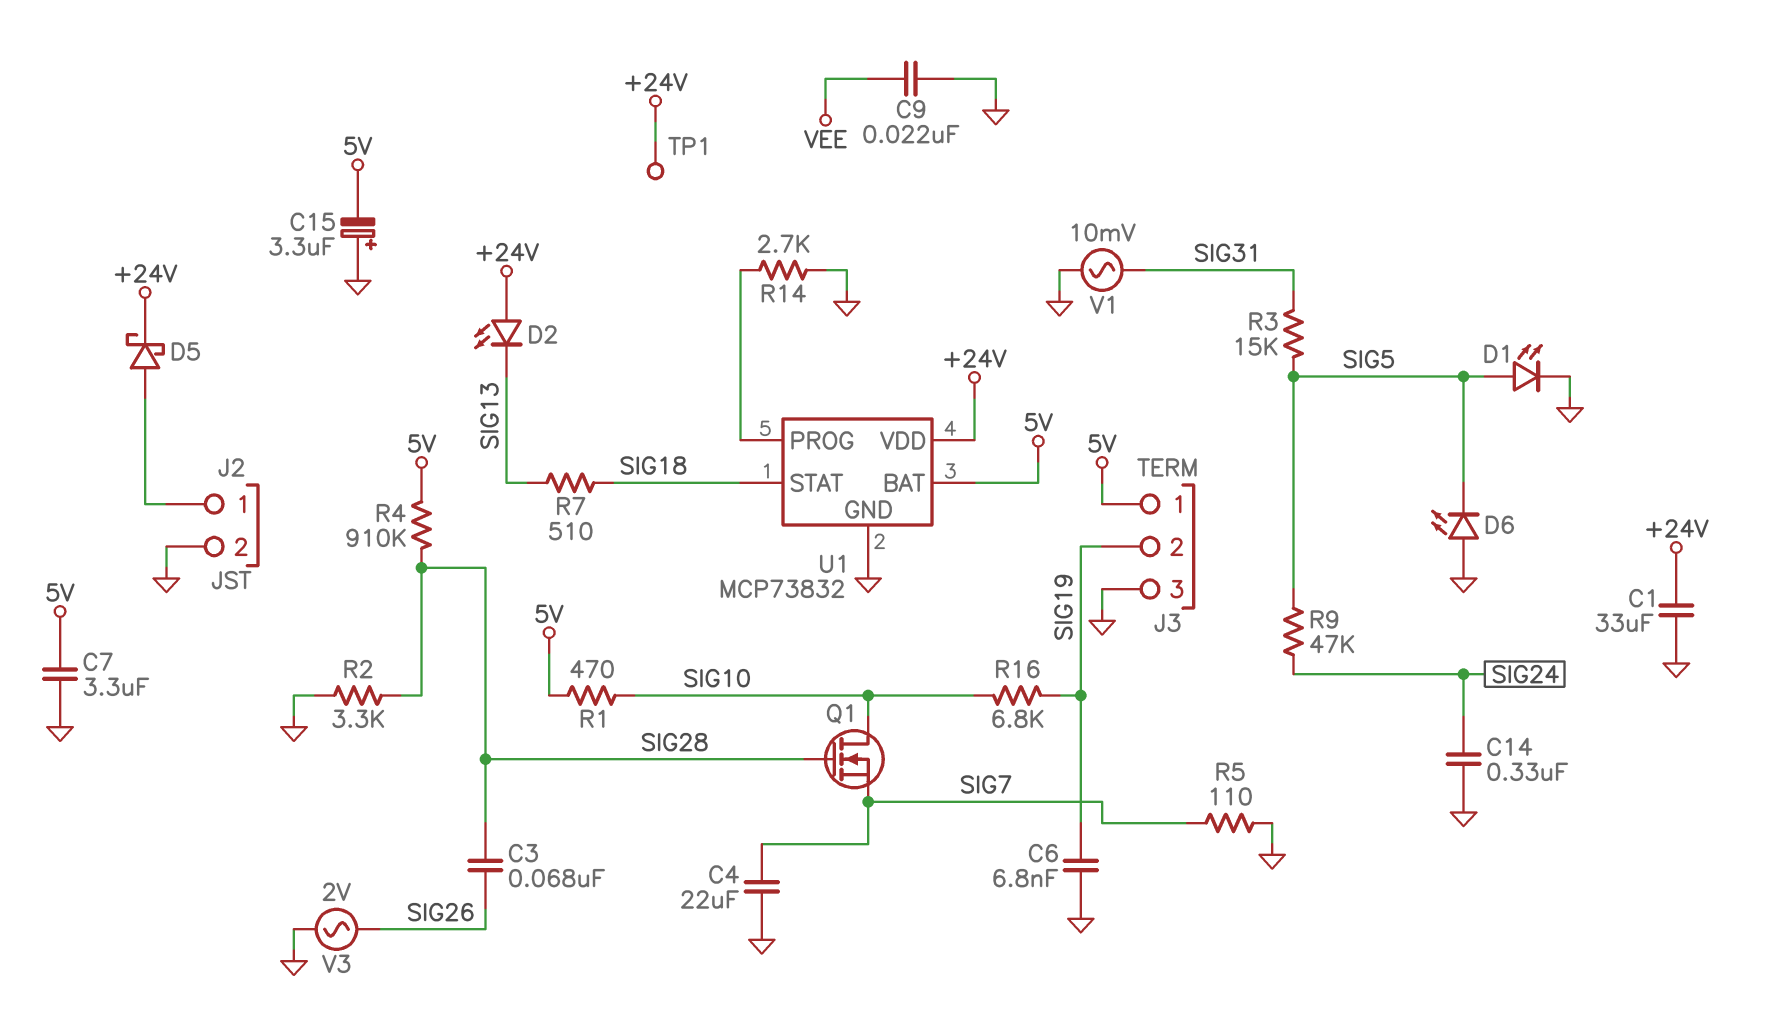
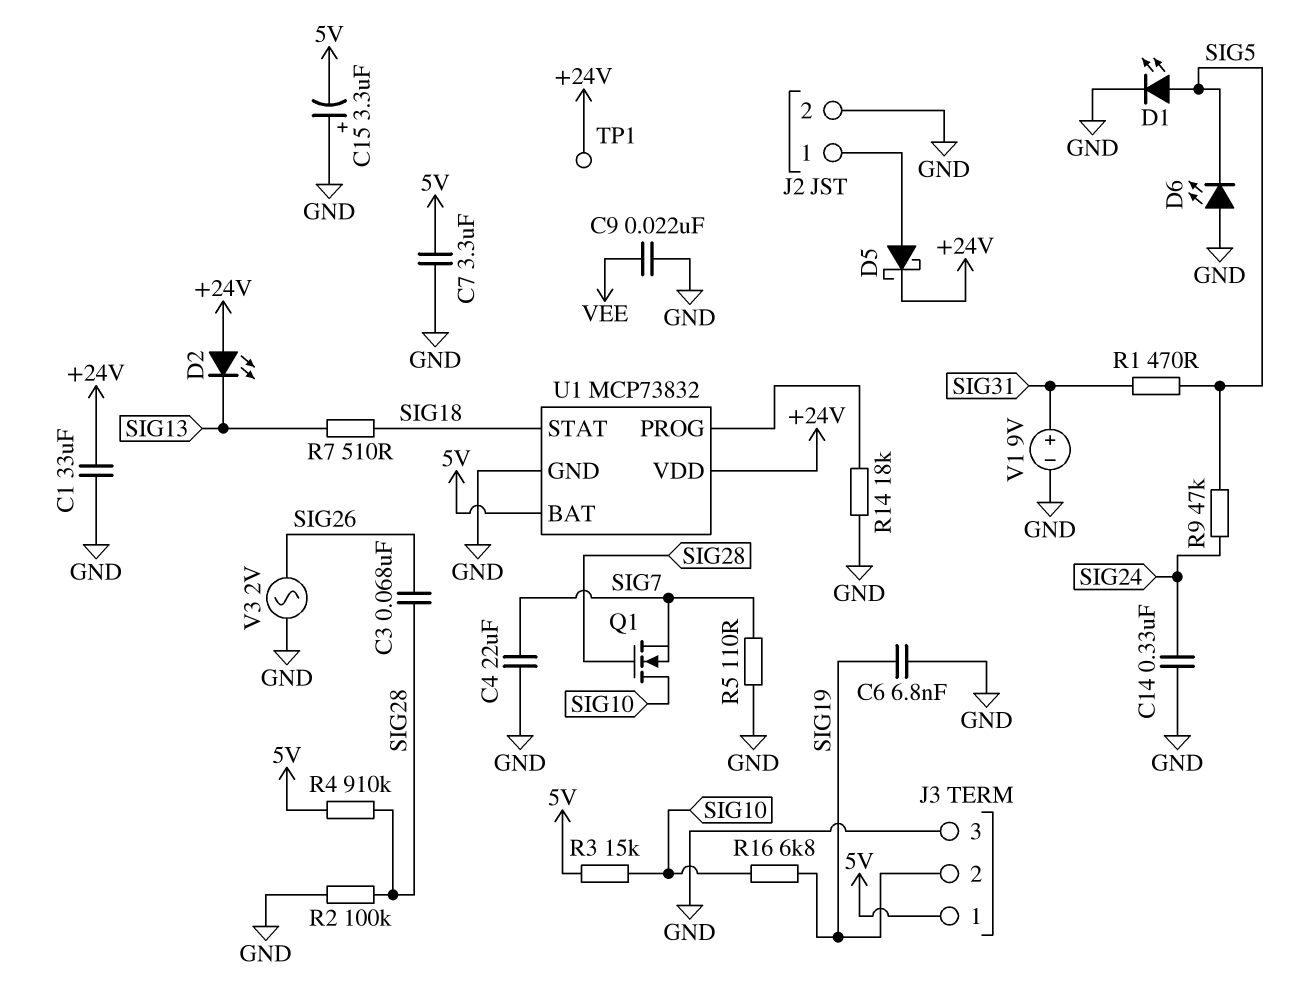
R1: 470 (5V, SIG10) -> 470 (SIG5, SIG31)
R2: 3.3k (GND, SIG28) -> 100k (GND, SIG28)
R3: 15k (SIG5, SIG31) -> 15k (5V, SIG10)
R14: 2.7k (GND, U1/PROG) -> 18k (GND, U1/PROG)
V1: AC 10mV (GND, SIG31) -> 9V (plus SIG31, minus GND)

